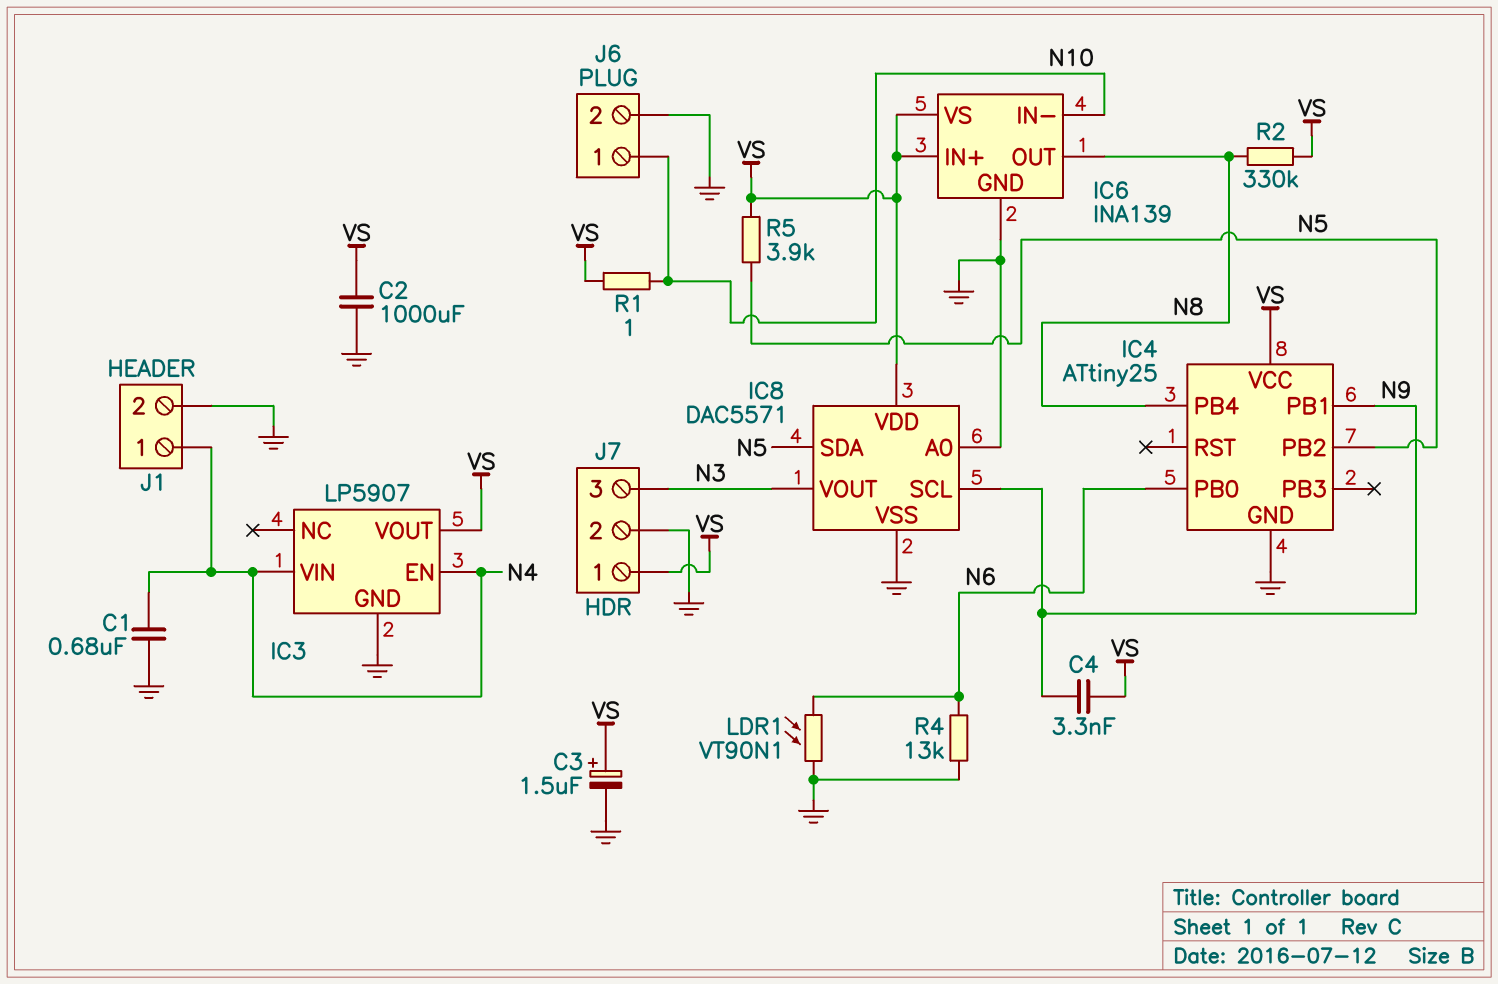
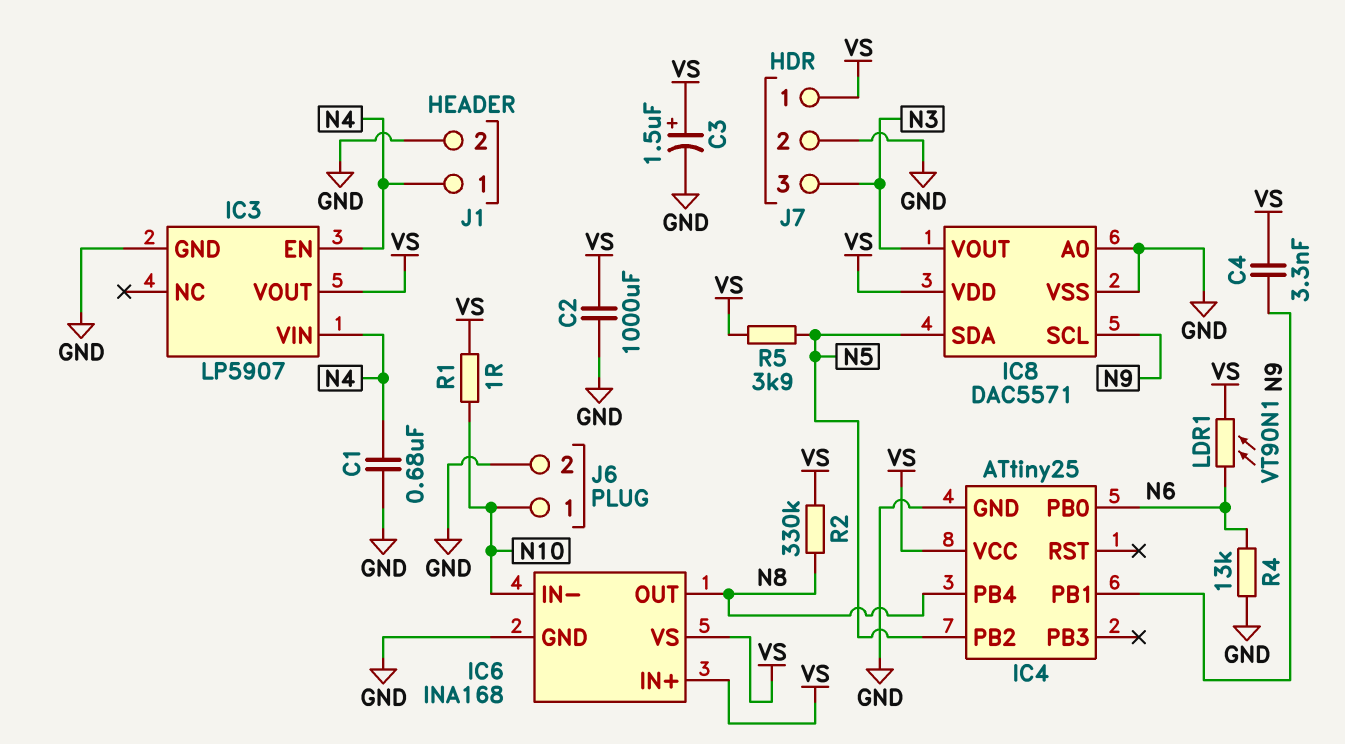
IC6: INA139 -> INA168
LDR1: VT90N1 (GND, N6) -> VT90N1 (N6, VS)

